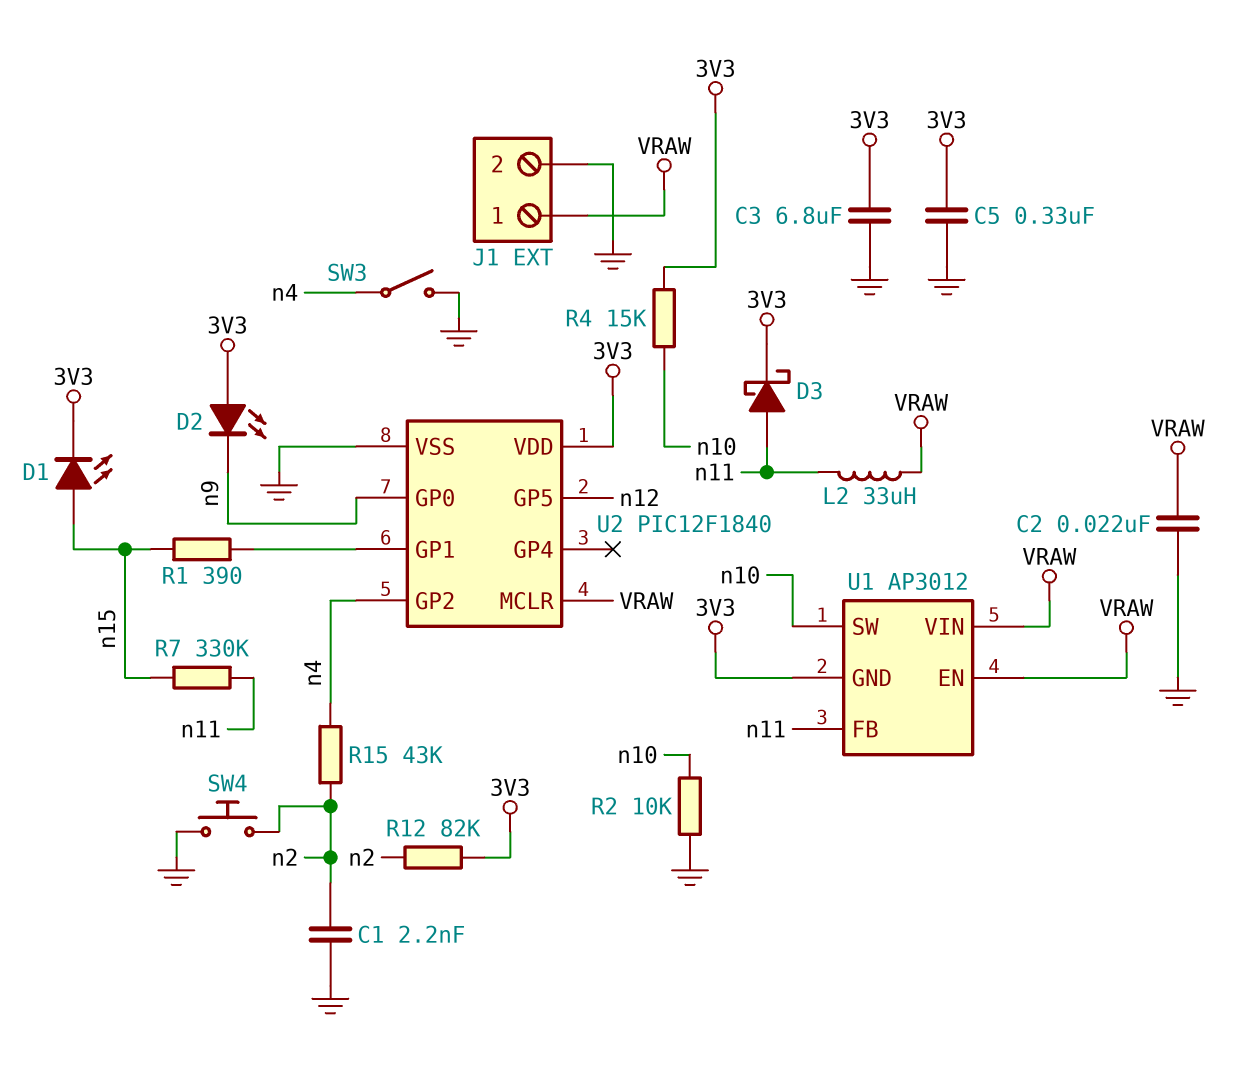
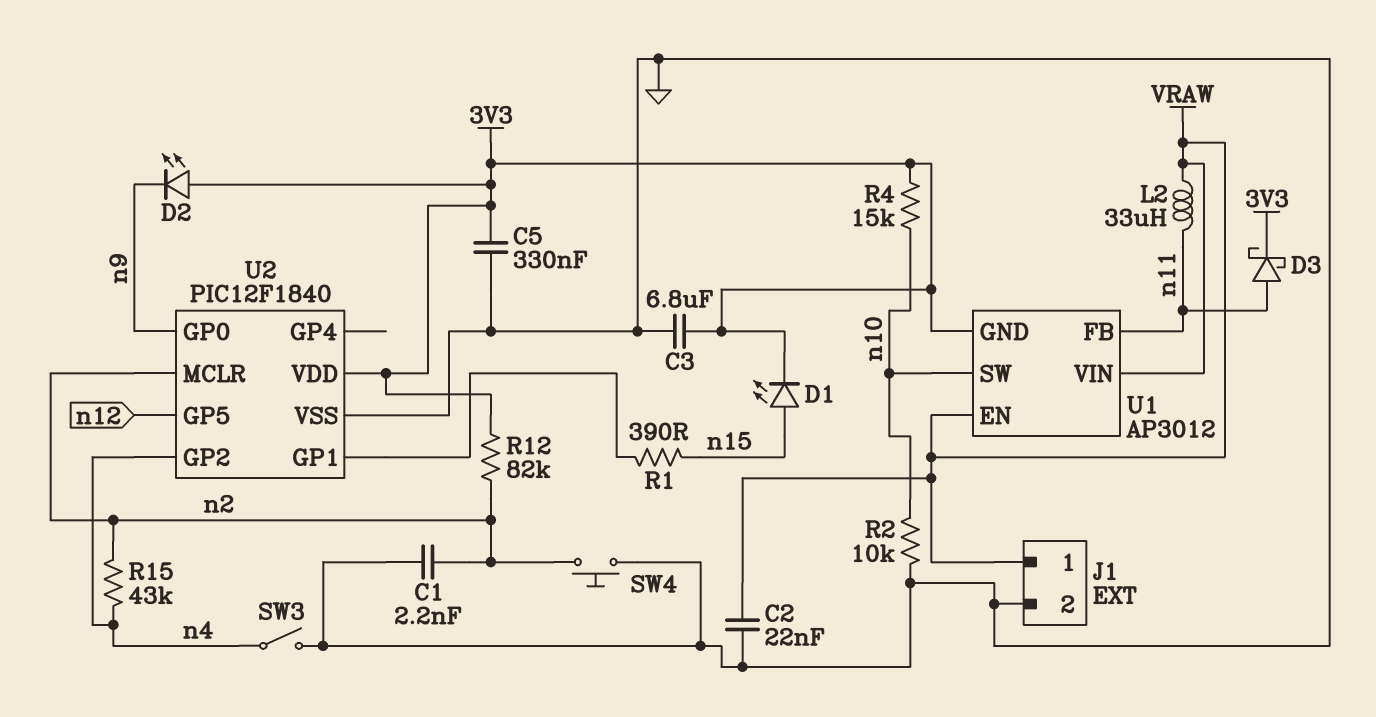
R7: 330k (n11, n15) -> none
U2 pin MCLR: VRAW -> n2

